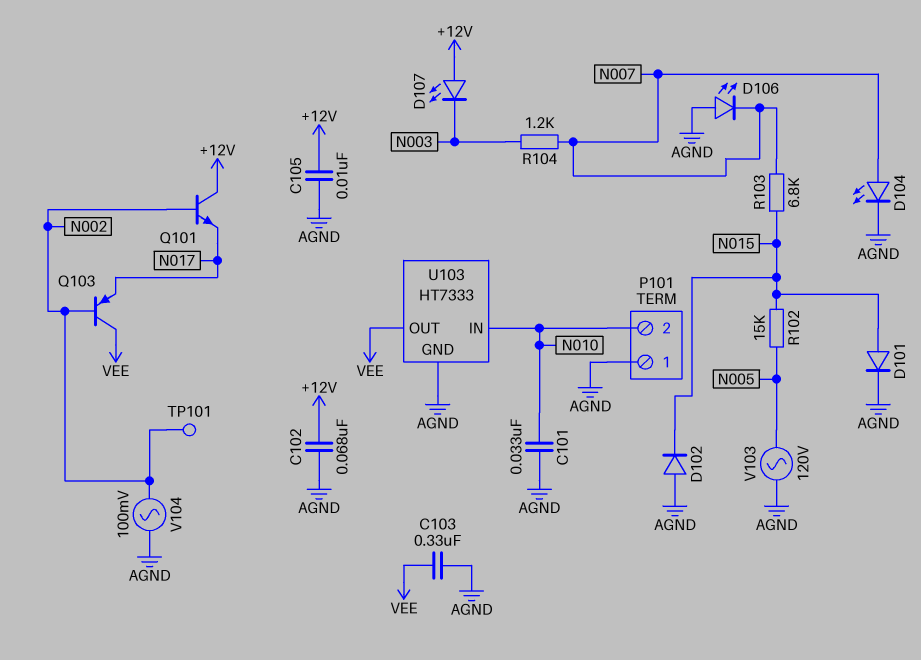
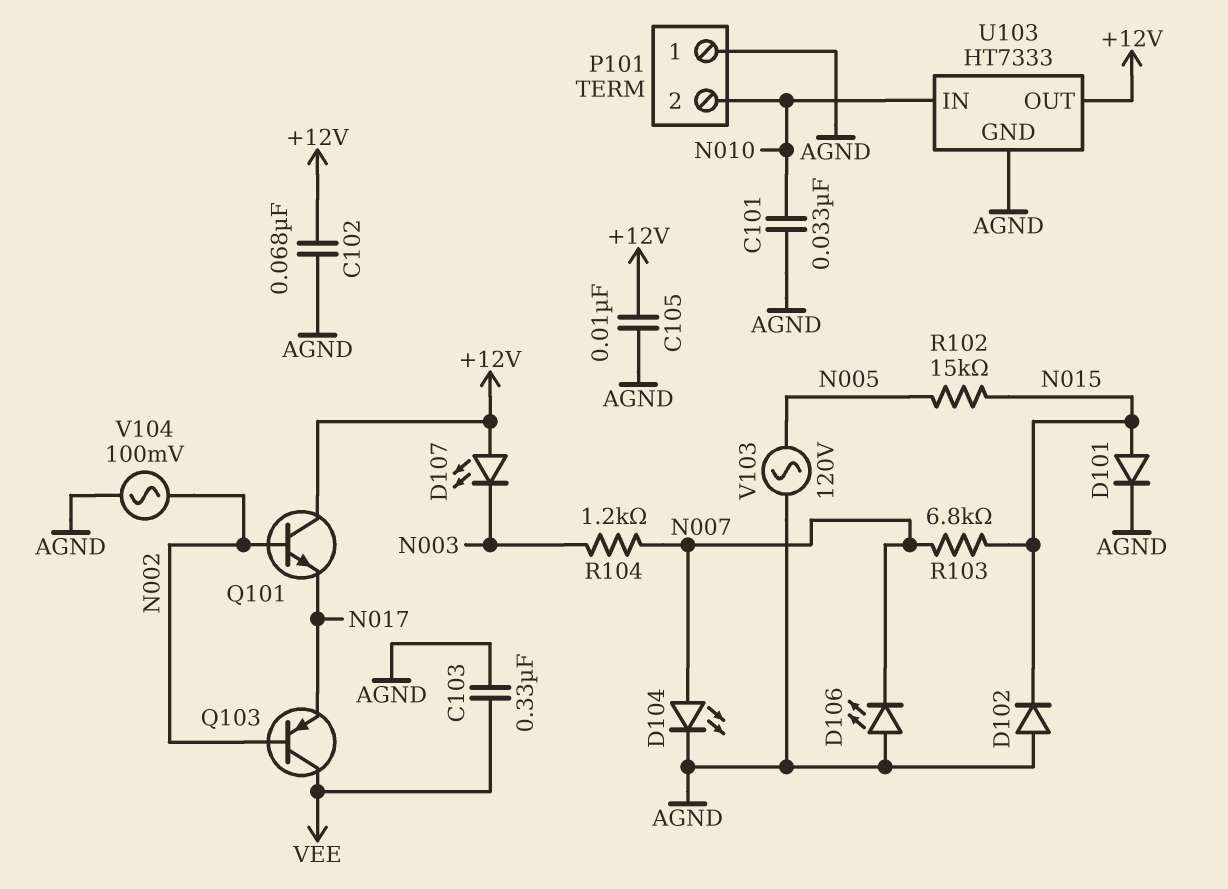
TP101: test point (N002) -> none
U103 pin OUT: VEE -> +12V

